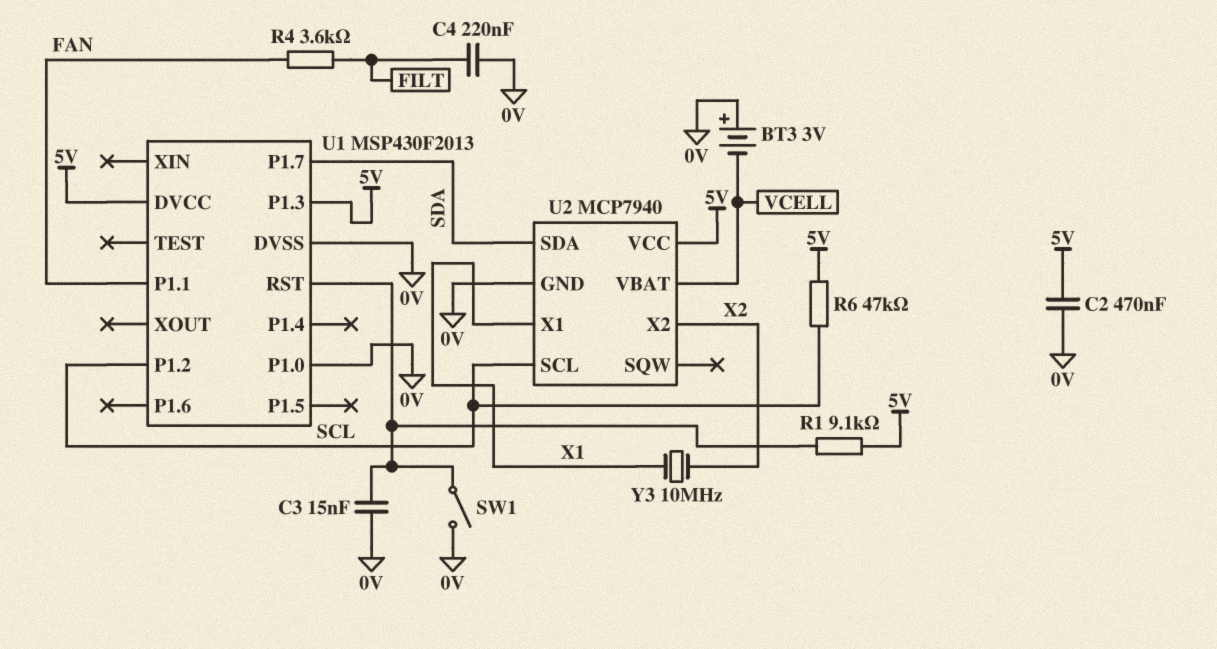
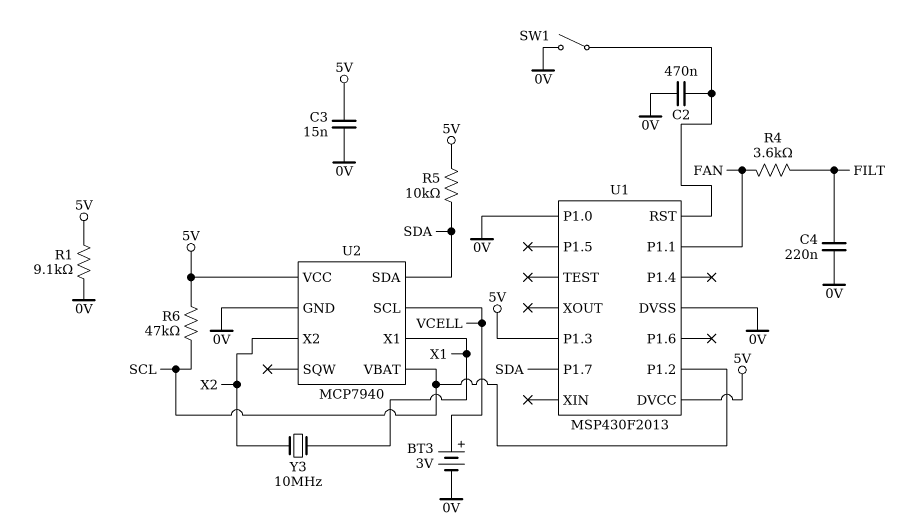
BT3: 3V (plus 0V, minus VCELL) -> 3V (plus VCELL, minus 0V)
C2: 470nF (0V, 5V) -> 470nF (0V, U1/RST)
C3: 15nF (0V, U1/RST) -> 15nF (0V, 5V)
R1: 9.1k (5V, U1/RST) -> 9.1k (0V, 5V)
R5: none -> 10k (5V, SDA)
U2 pin SCL: SCL -> VCELL
U2 pin VBAT: VCELL -> SCL

